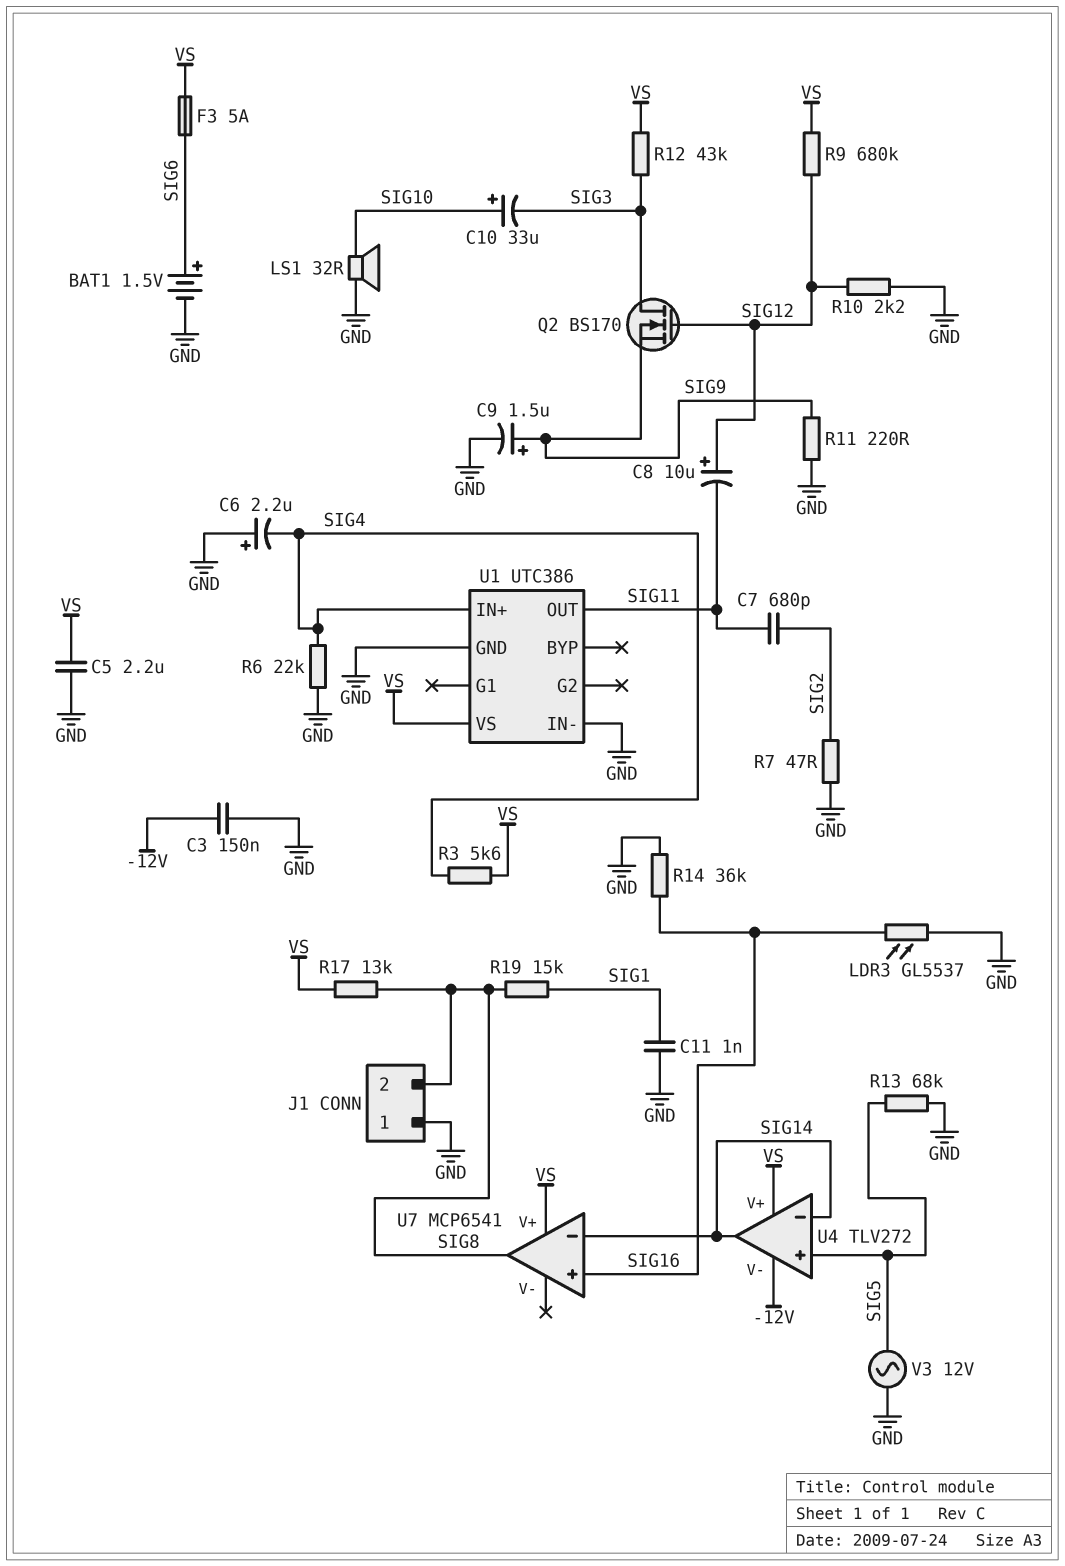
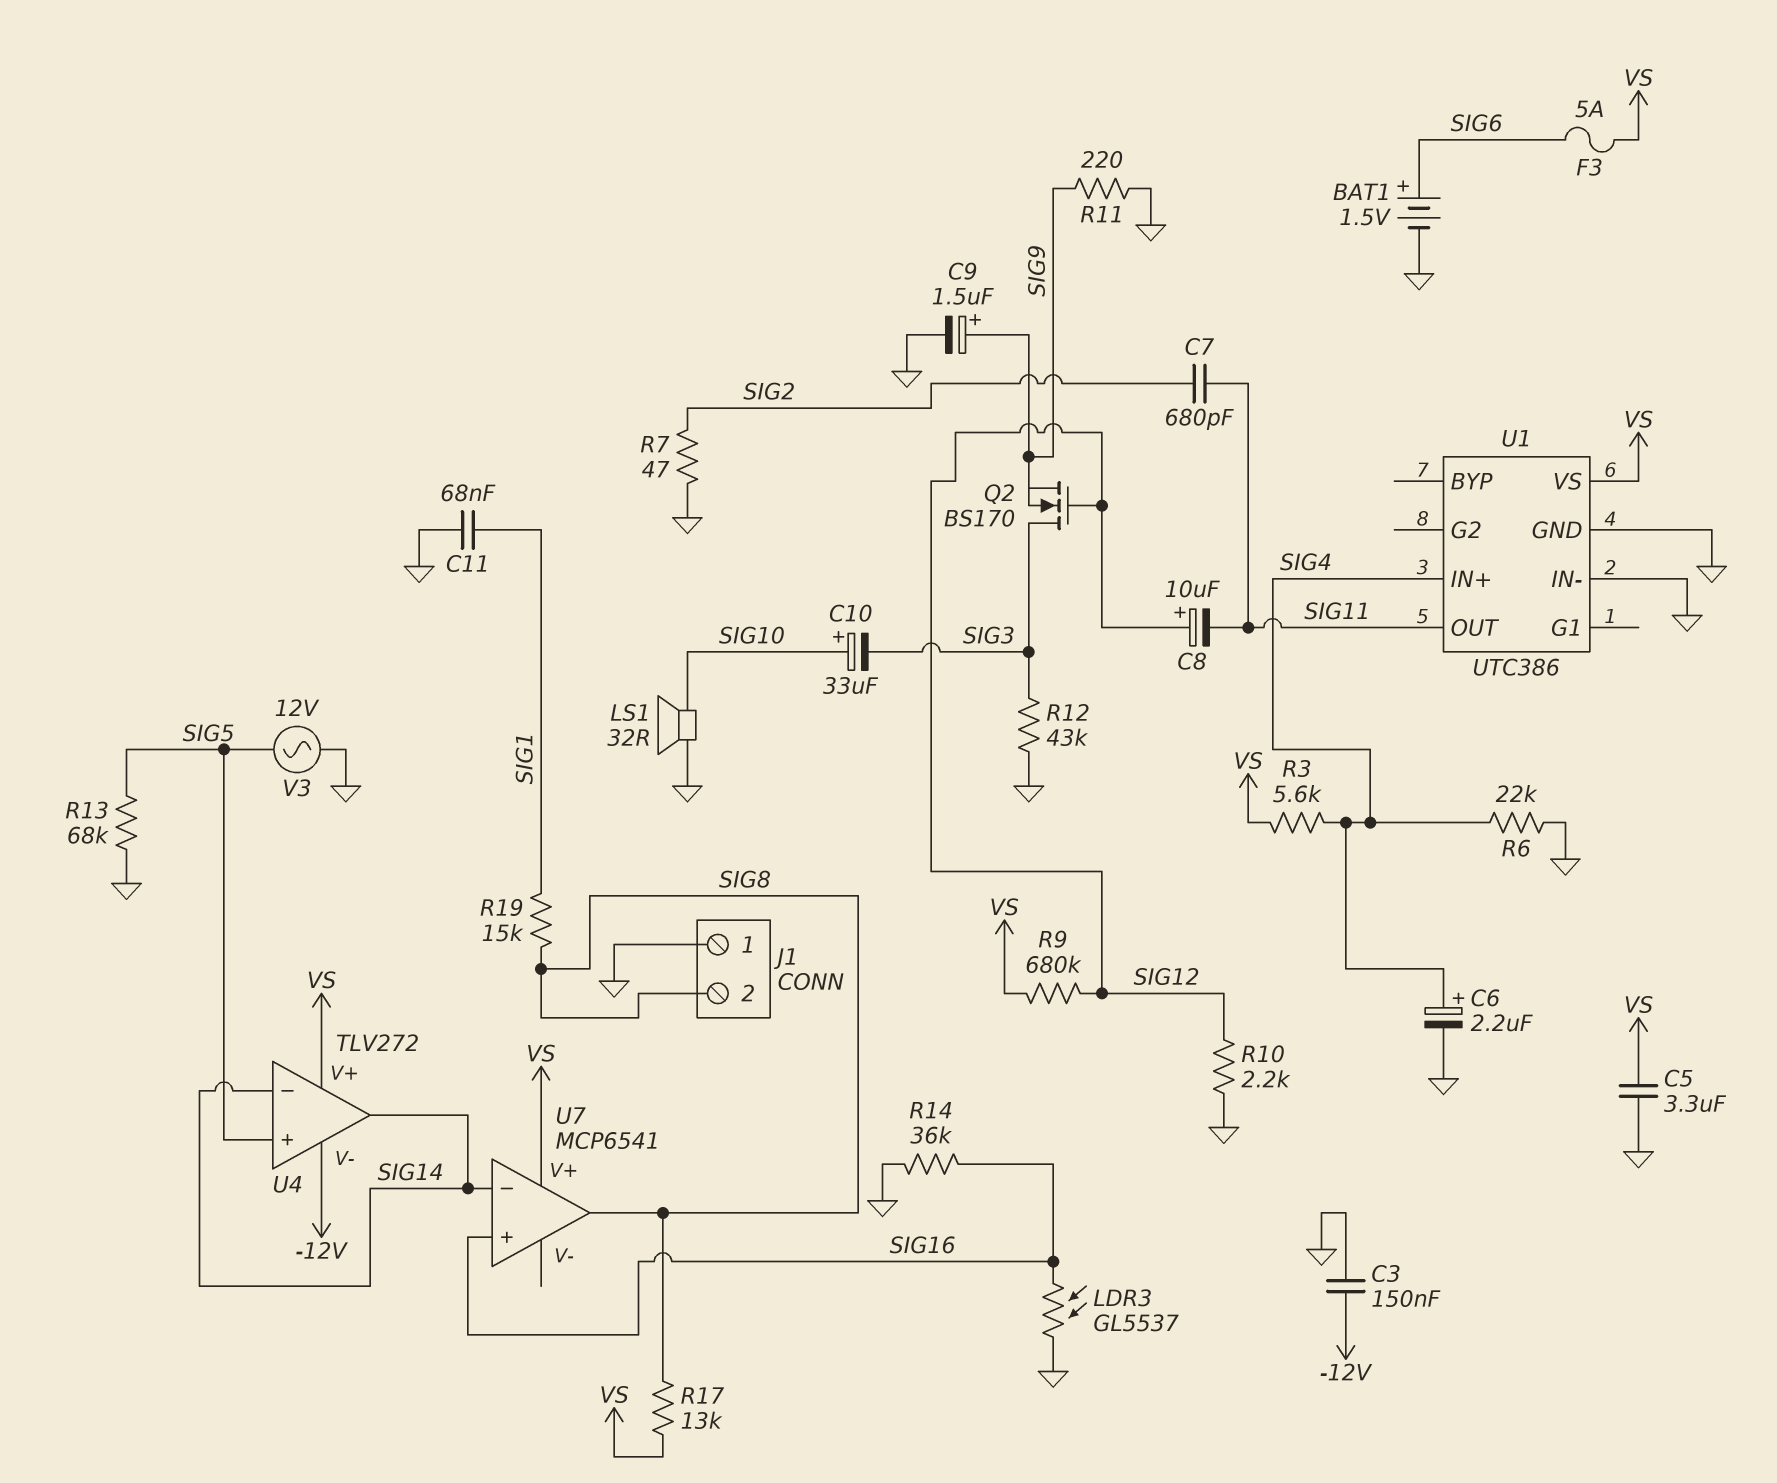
C5: 2.2uF (GND, VS) -> 3.3uF (GND, VS)
C6: 2.2uF (plus GND, minus SIG4) -> 2.2uF (plus SIG4, minus GND)
C11: 1nF (GND, SIG1) -> 68nF (GND, SIG1)
R12: 43k (SIG3, VS) -> 43k (GND, SIG3)

